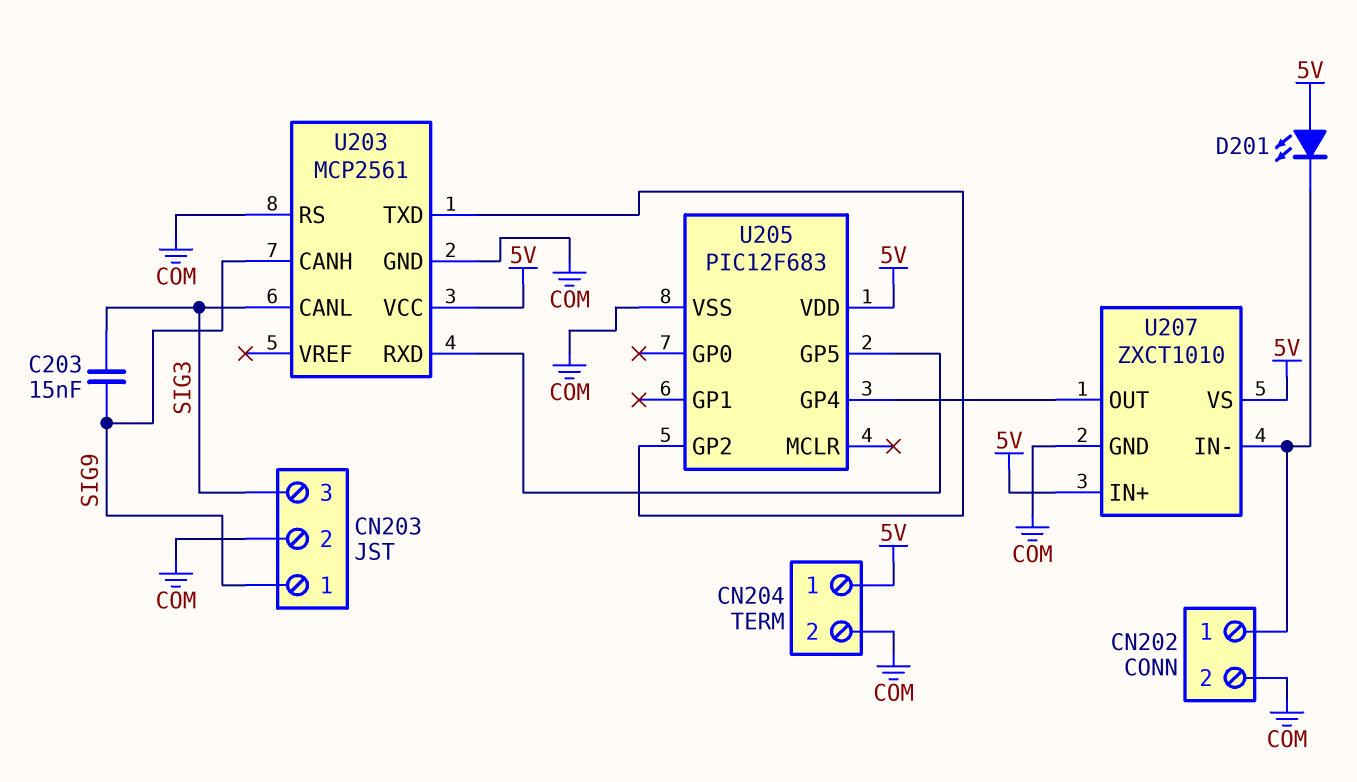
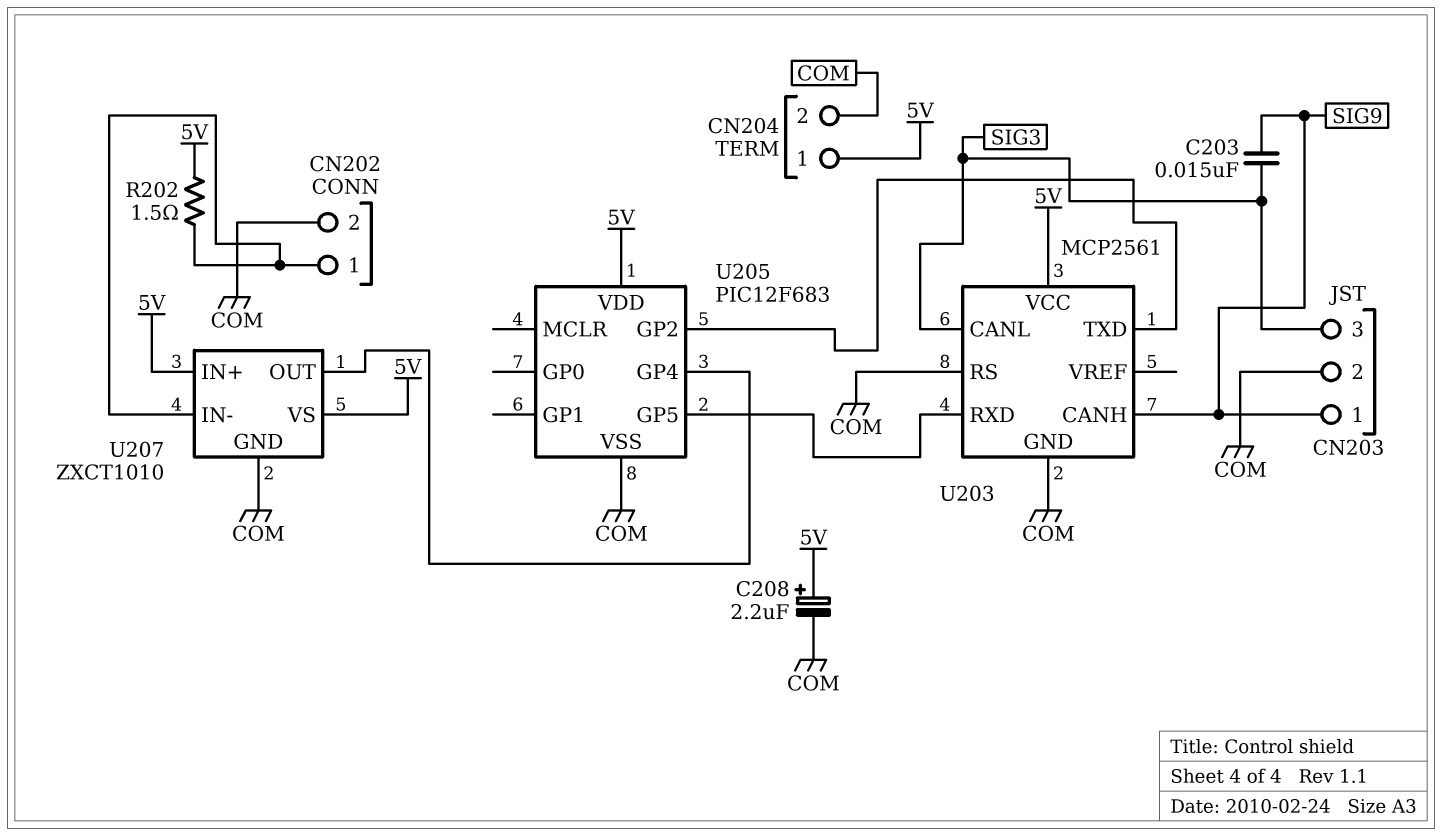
C208: none -> 2.2uF (plus 5V, minus COM)
D201: LED (A 5V, K CN202/1) -> none
R202: none -> 1.5 (5V, CN202/1)

